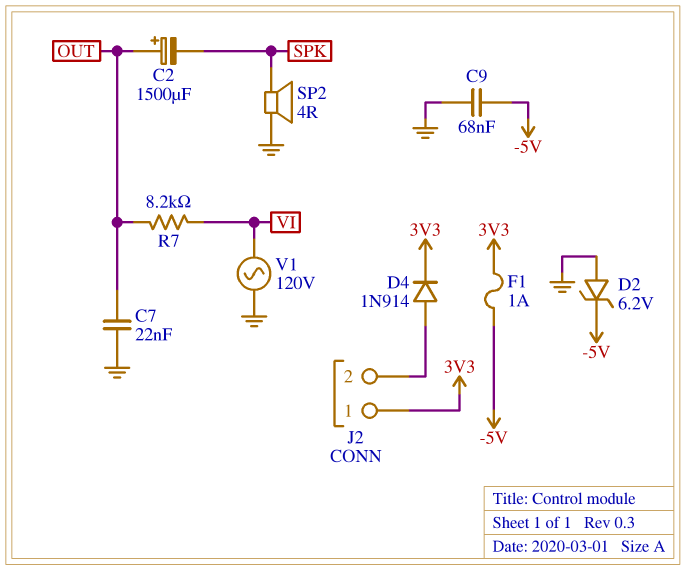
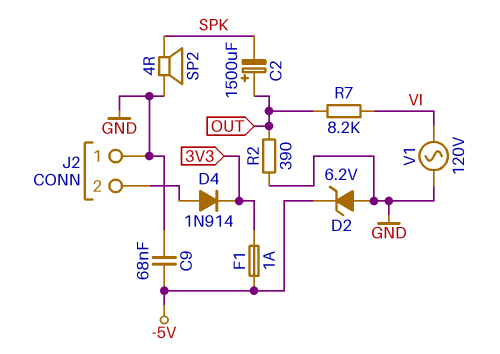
C7: 22nF (GND, OUT) -> none
J2 pin 1: 3V3 -> GND
R2: none -> 390 (GND, OUT)

